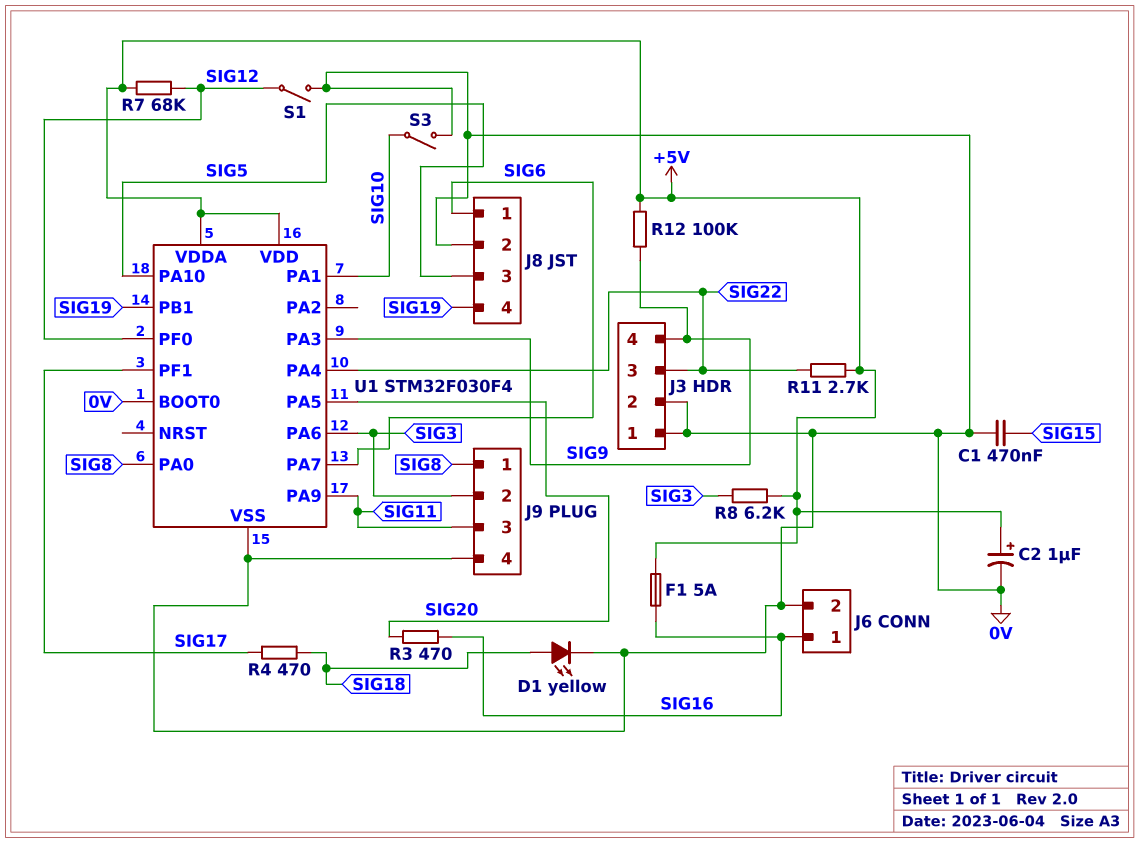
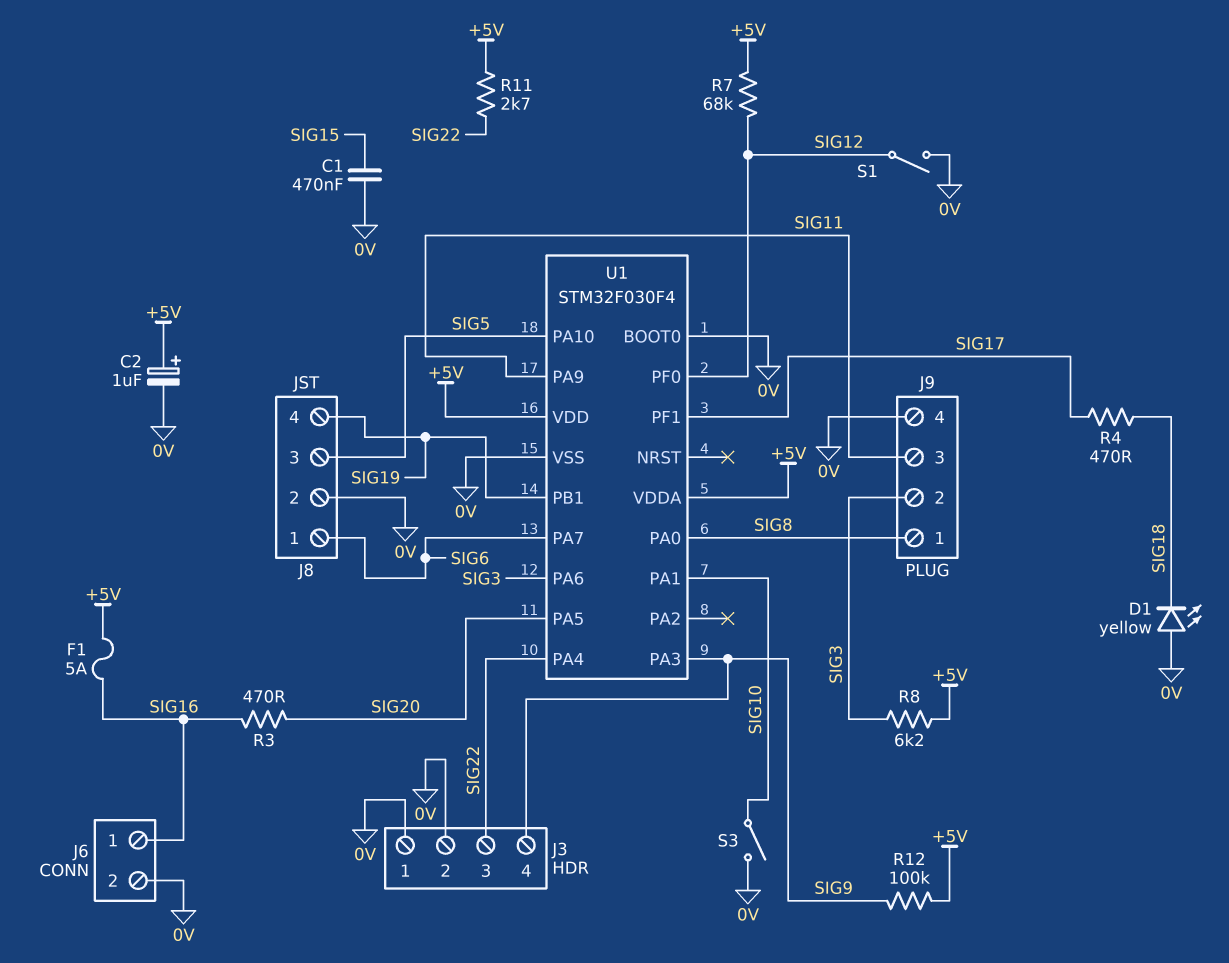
D1: LED yellow (A SIG18, K 0V) -> LED yellow (A 0V, K SIG18)

